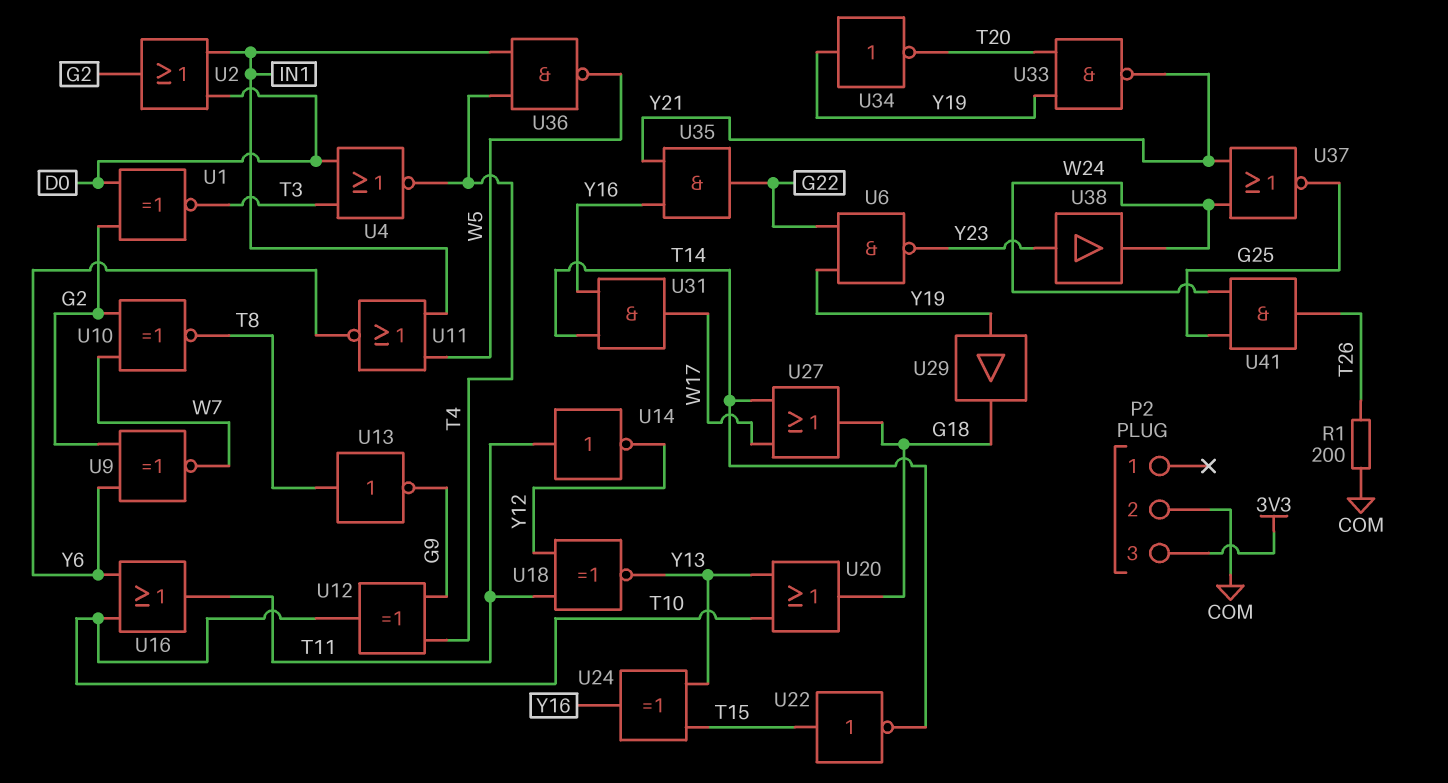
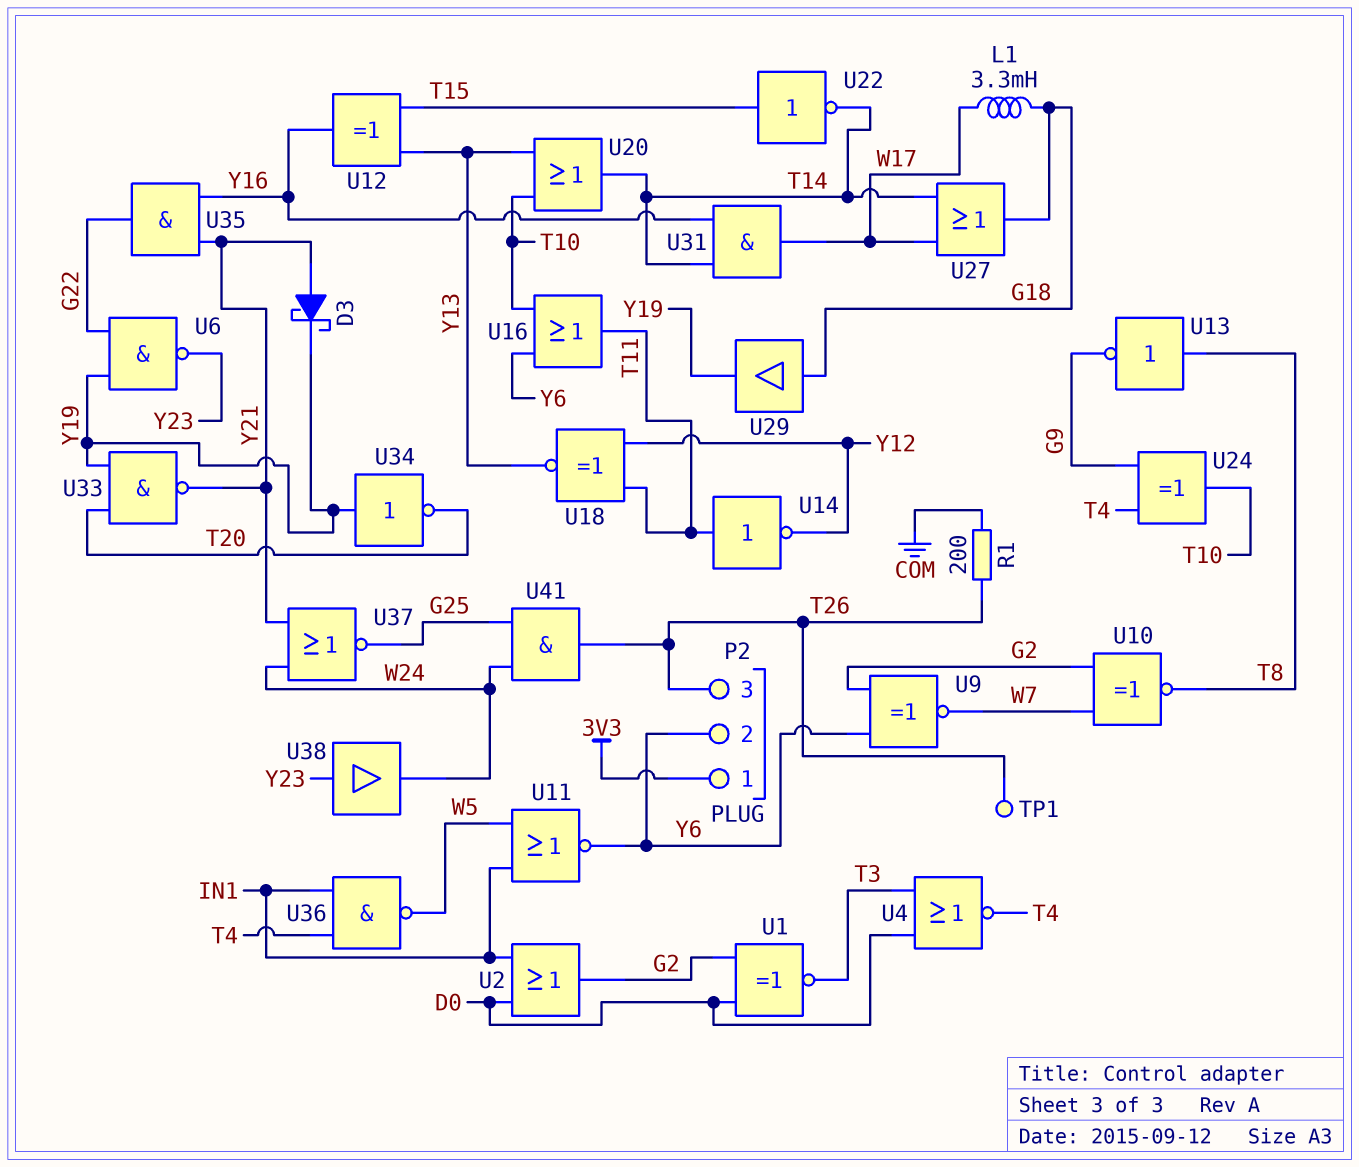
D3: none -> schottky (A Y21, K Y19)
L1: none -> 3.3mH (G18, W17)
P2 pin 1: none -> 3V3
P2 pin 2: COM -> Y6
P2 pin 3: 3V3 -> T26
TP1: none -> test point (T26)
U12: XOR (in G9, in T4, out T10) -> XOR (in T15, in Y13, out Y16)
U20: OR (in T10, in Y13, out G18) -> OR (in T10, in Y13, out T14)
U24: XOR (in T15, in Y13, out Y16) -> XOR (in G9, in T4, out T10)
U29: buffer (in Y19, out G18) -> buffer (in G18, out Y19)

